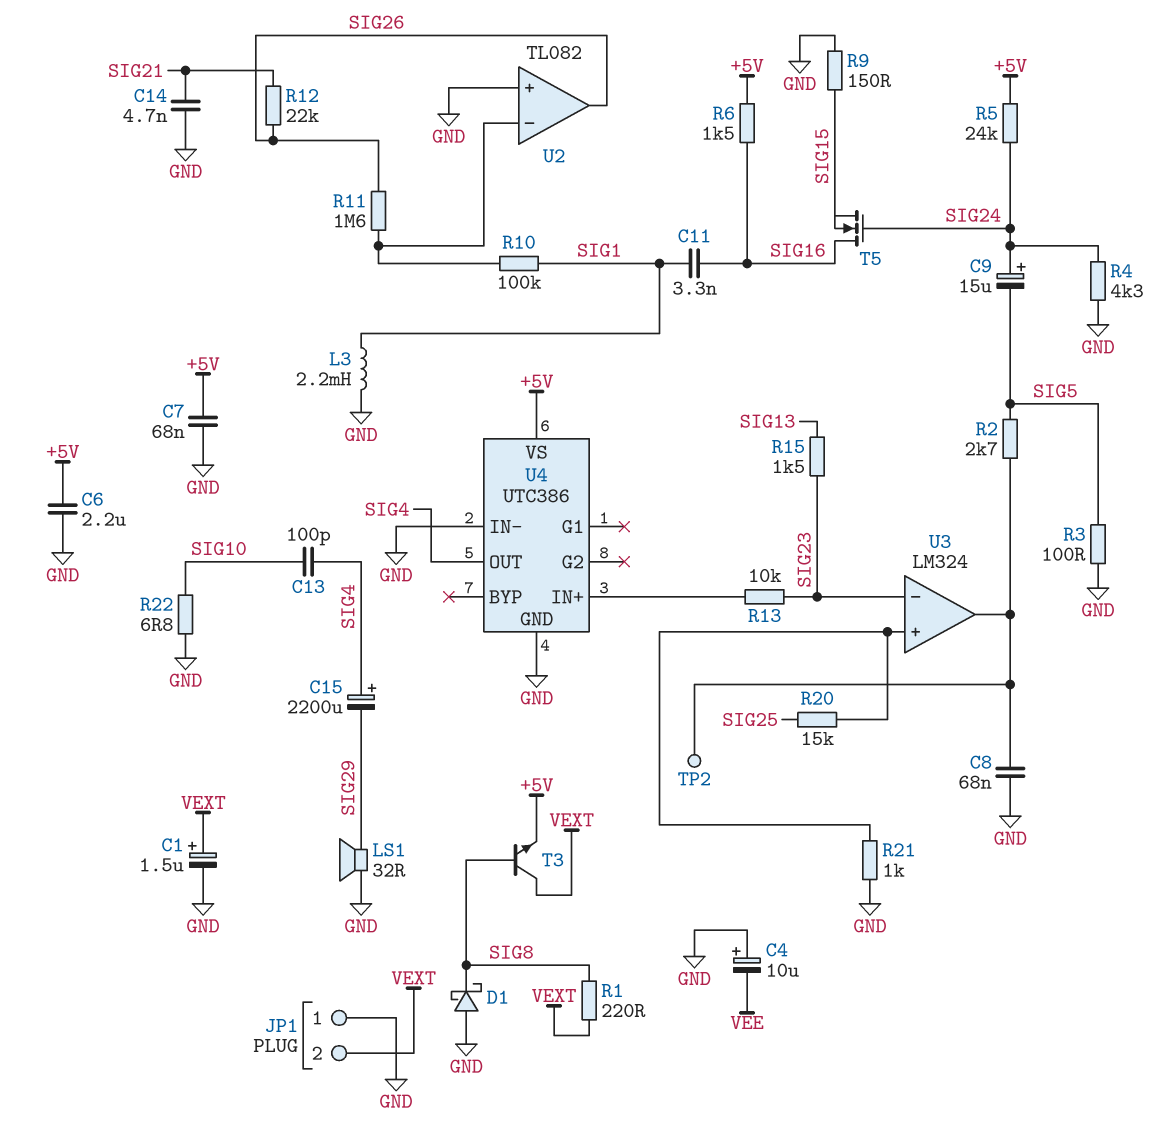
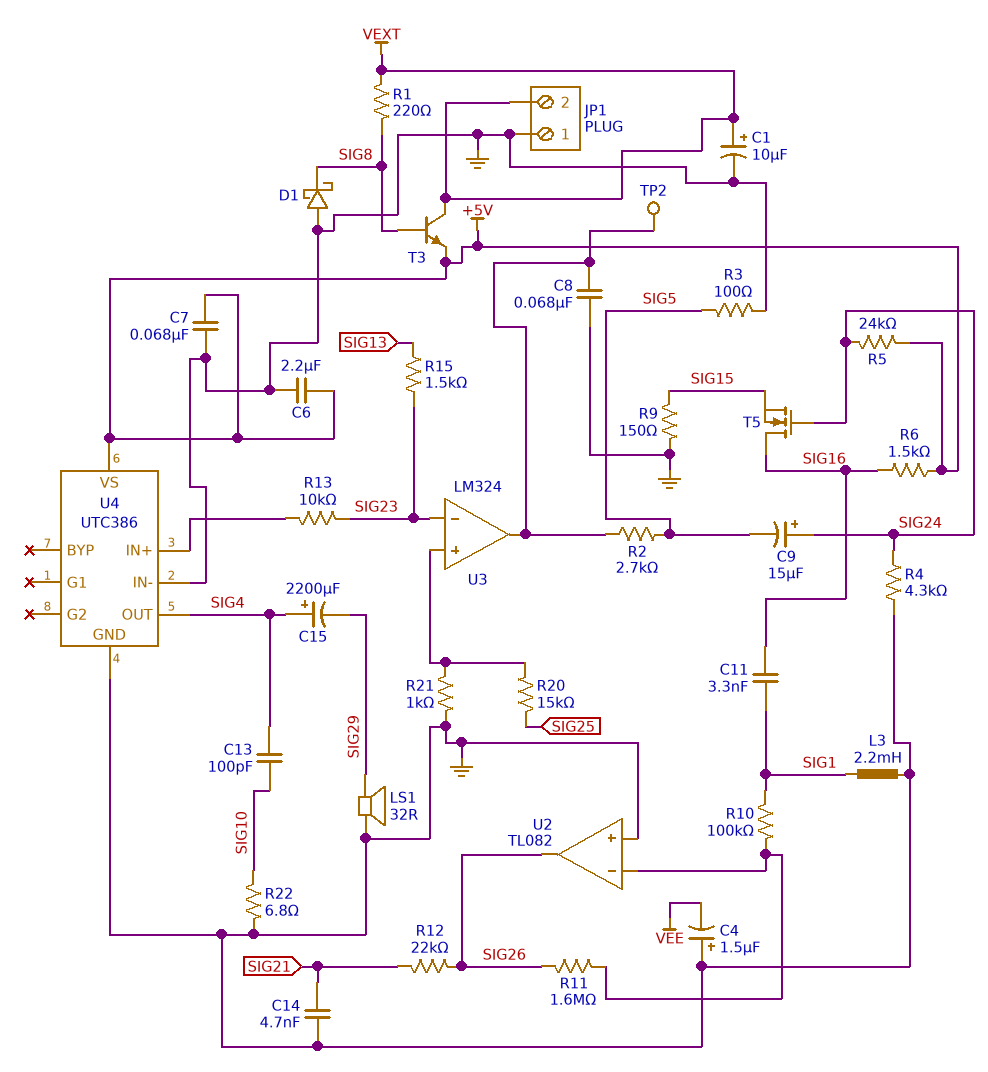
C1: 1.5uF (plus VEXT, minus GND) -> 10uF (plus VEXT, minus GND)
C4: 10uF (plus GND, minus VEE) -> 1.5uF (plus GND, minus VEE)

